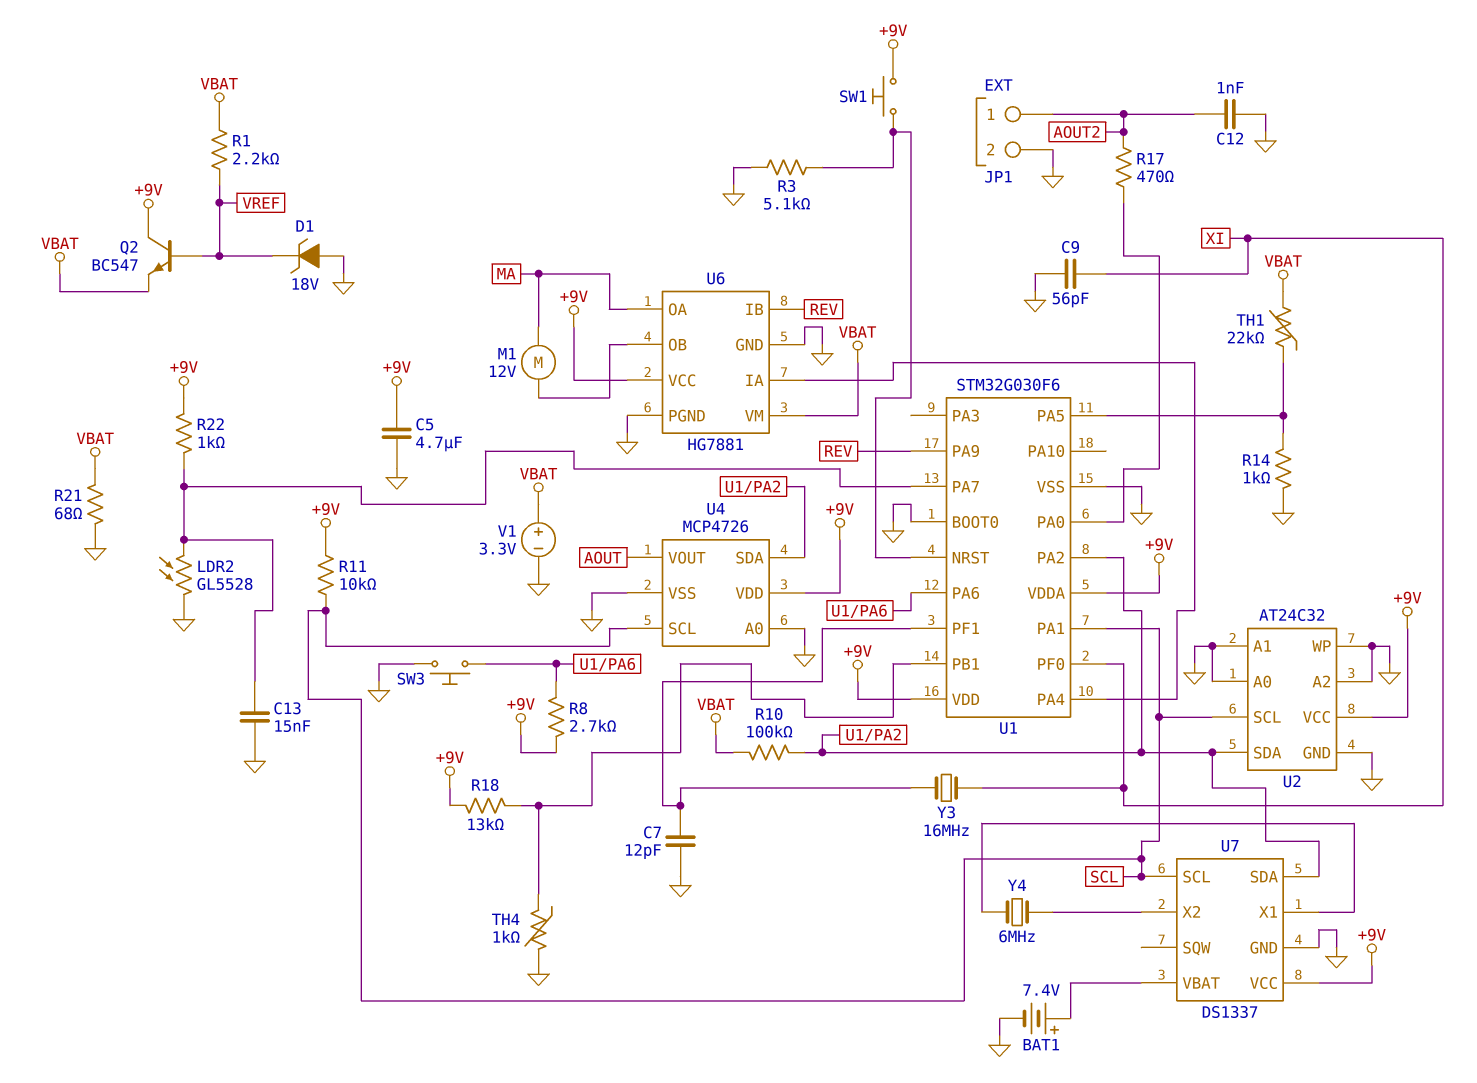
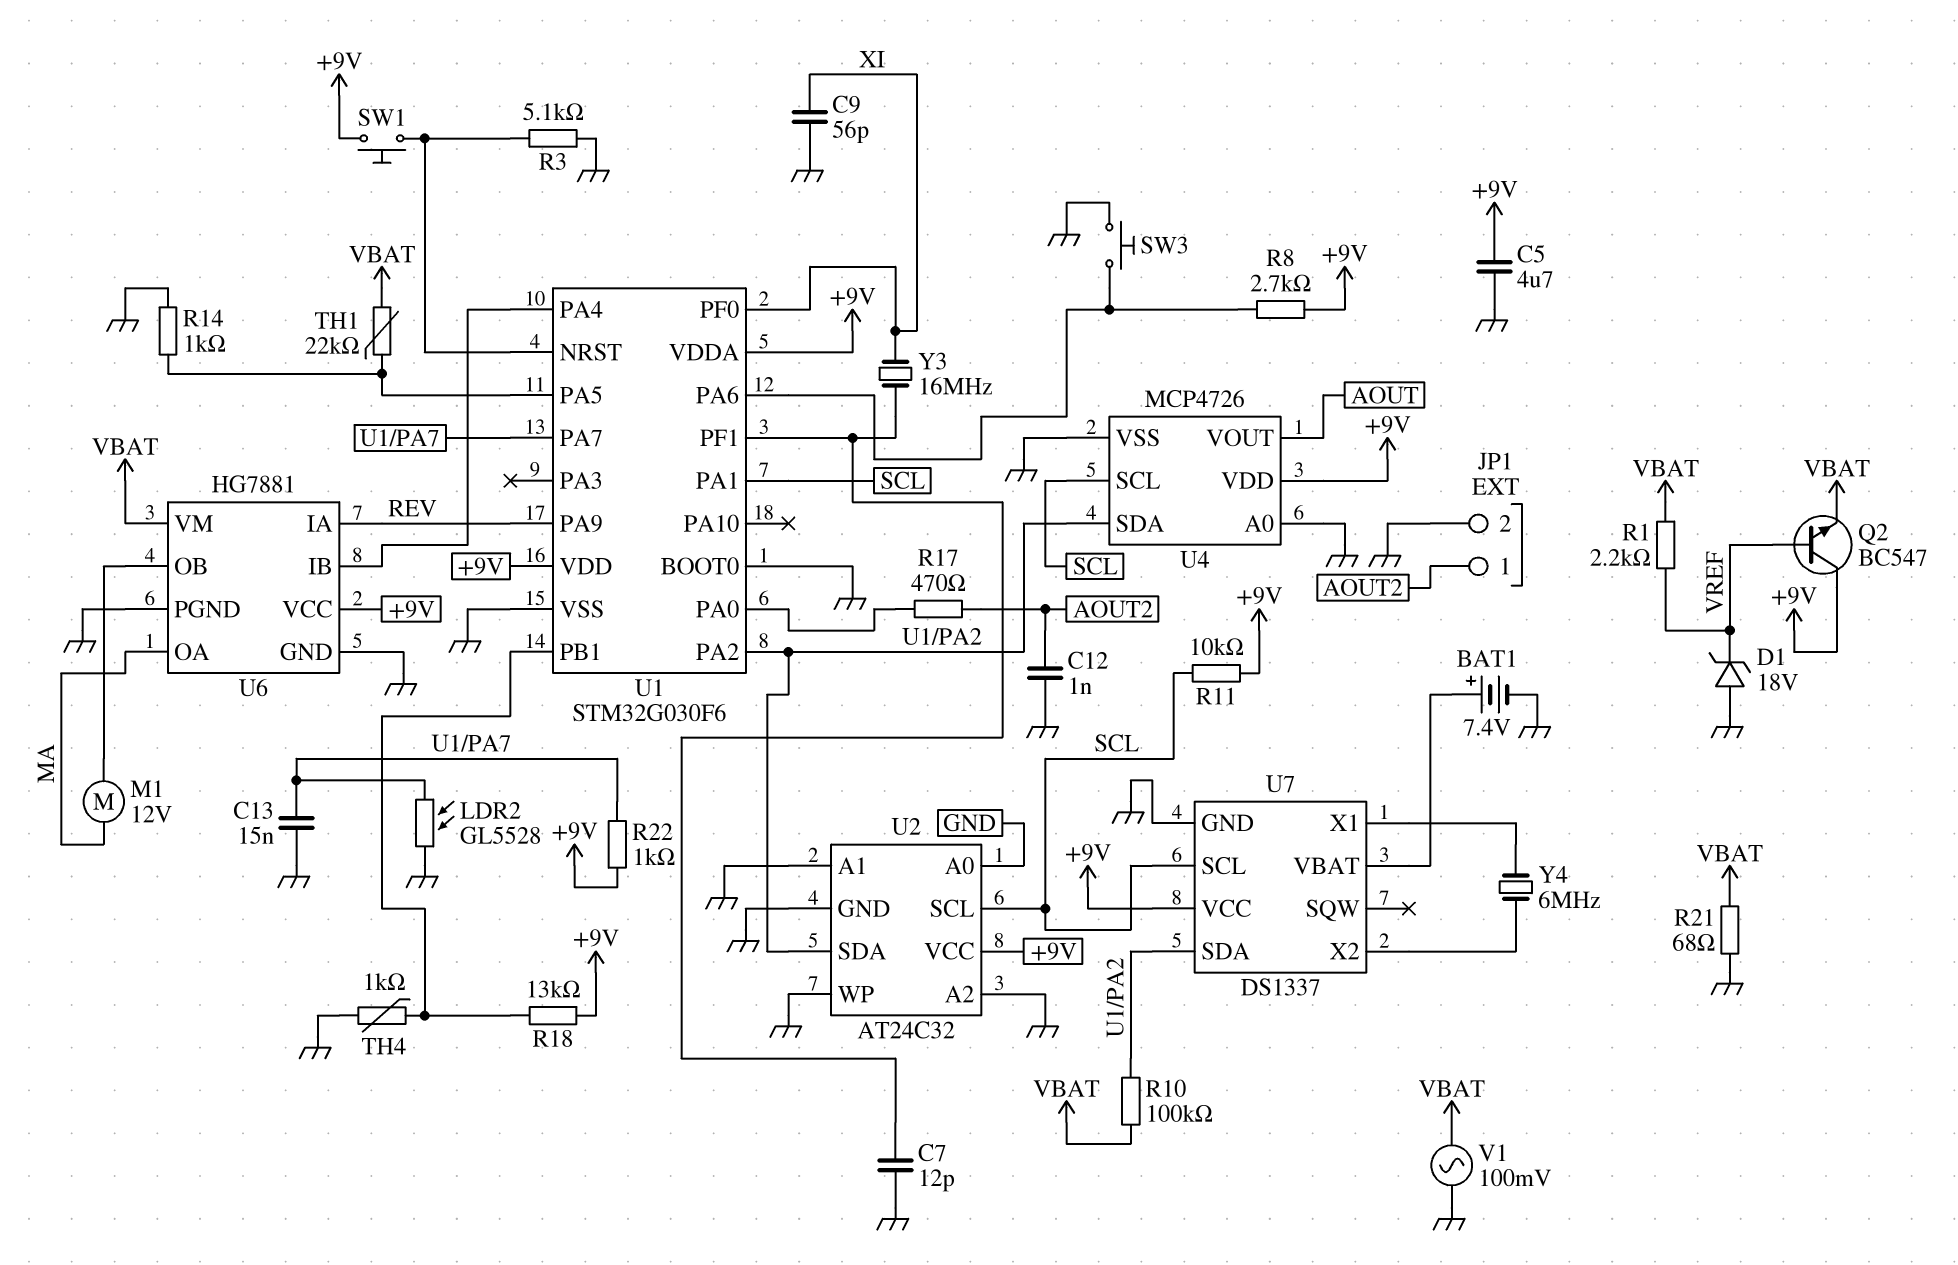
U6 pin IA: U1/PA4 -> REV
U6 pin IB: REV -> U1/PA4
V1: 3.3V (plus VBAT, minus GND) -> AC 100mV (GND, VBAT)

